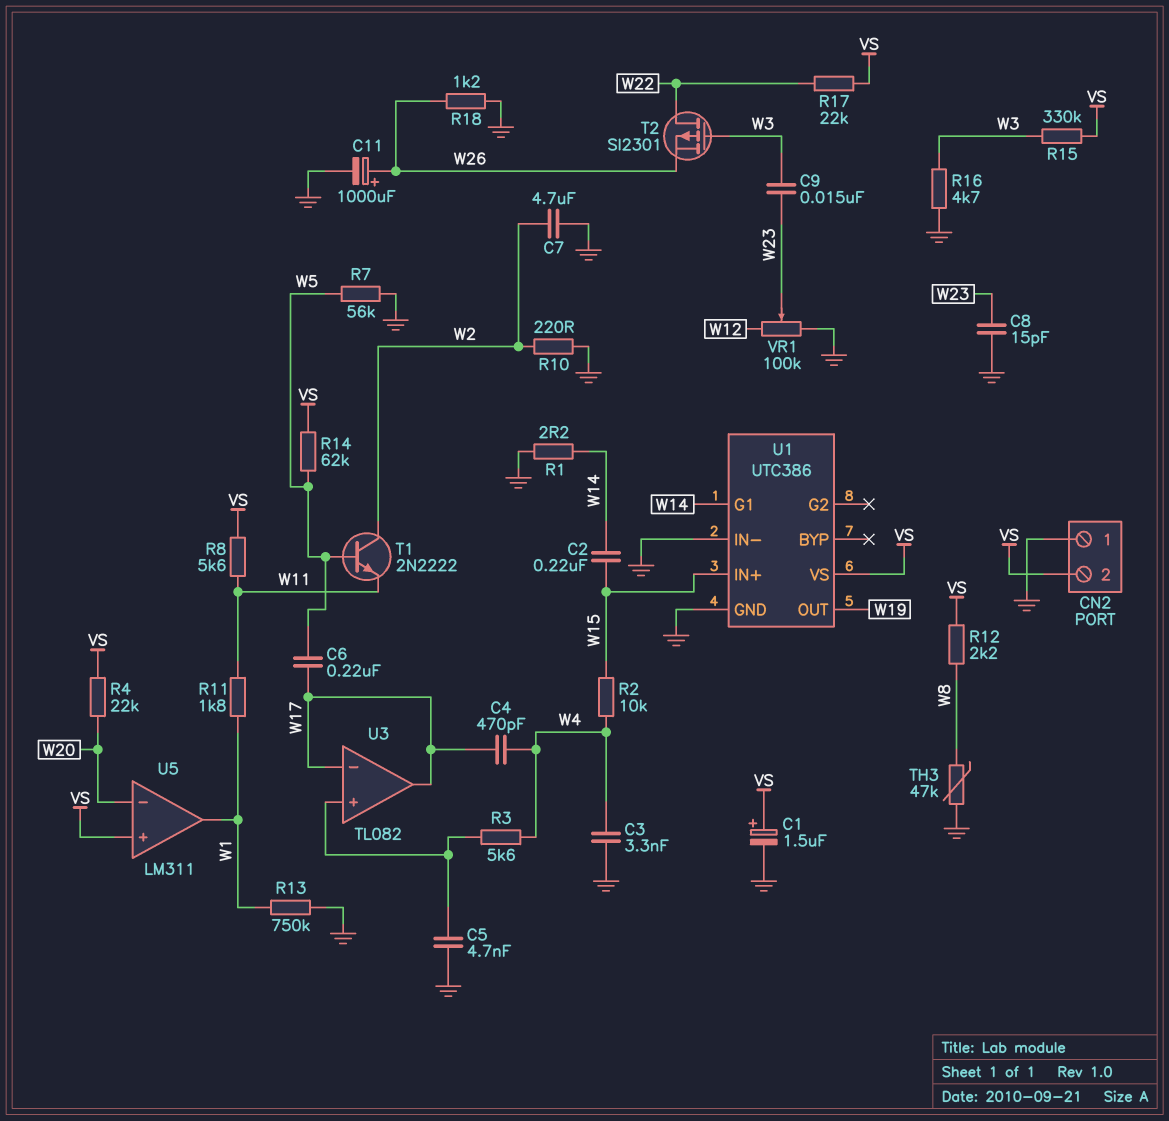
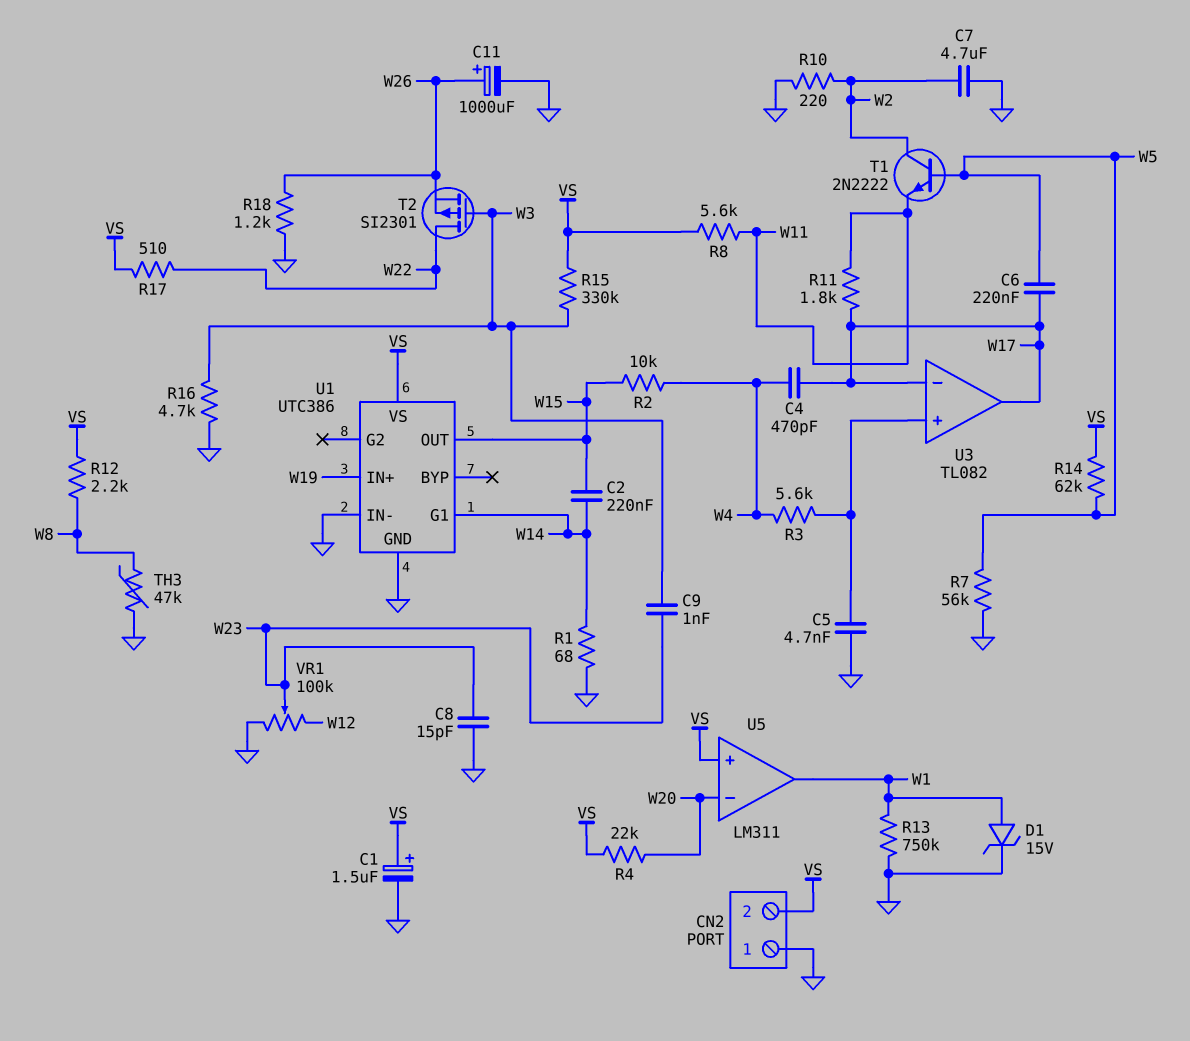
C3: 3.3nF (GND, W4) -> none
C9: 15nF (W3, W23) -> 1nF (W3, W23)
D1: none -> zener 15V (A W1, K GND)
R1: 2.2 (GND, W14) -> 68 (GND, W14)
R11: 1.8k (W1, W11) -> 1.8k (W11, W17)
R17: 22k (VS, W22) -> 510 (VS, W22)
U1 pin IN+: W15 -> W19
U1 pin OUT: W19 -> W15

